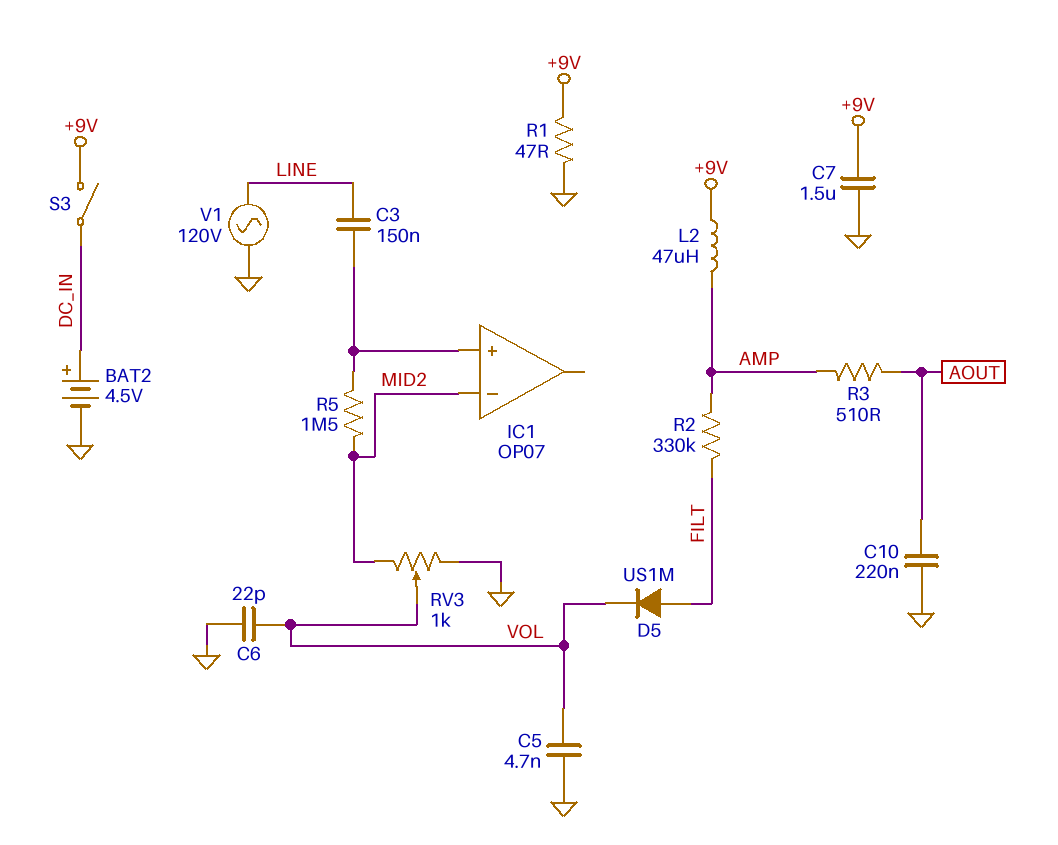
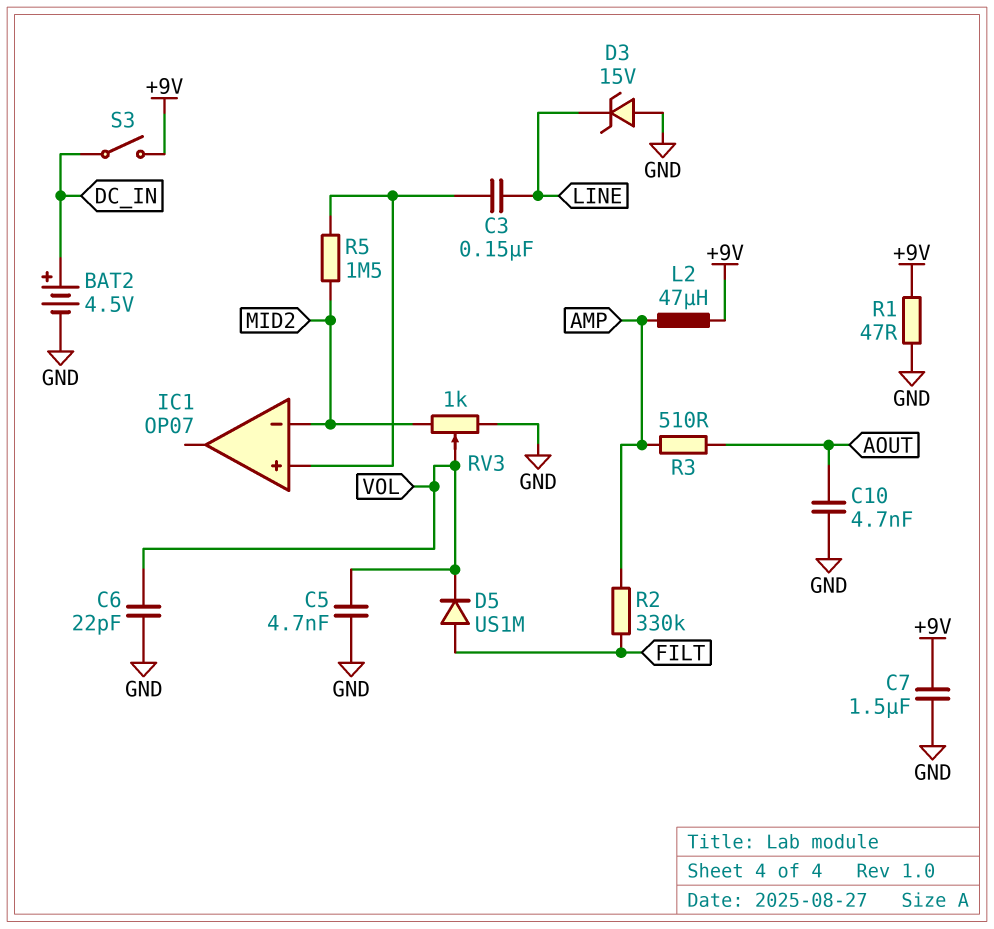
C10: 220nF (AOUT, GND) -> 4.7nF (AOUT, GND)
D3: none -> zener 15V (A GND, K LINE)
V1: AC 120V (GND, LINE) -> none

